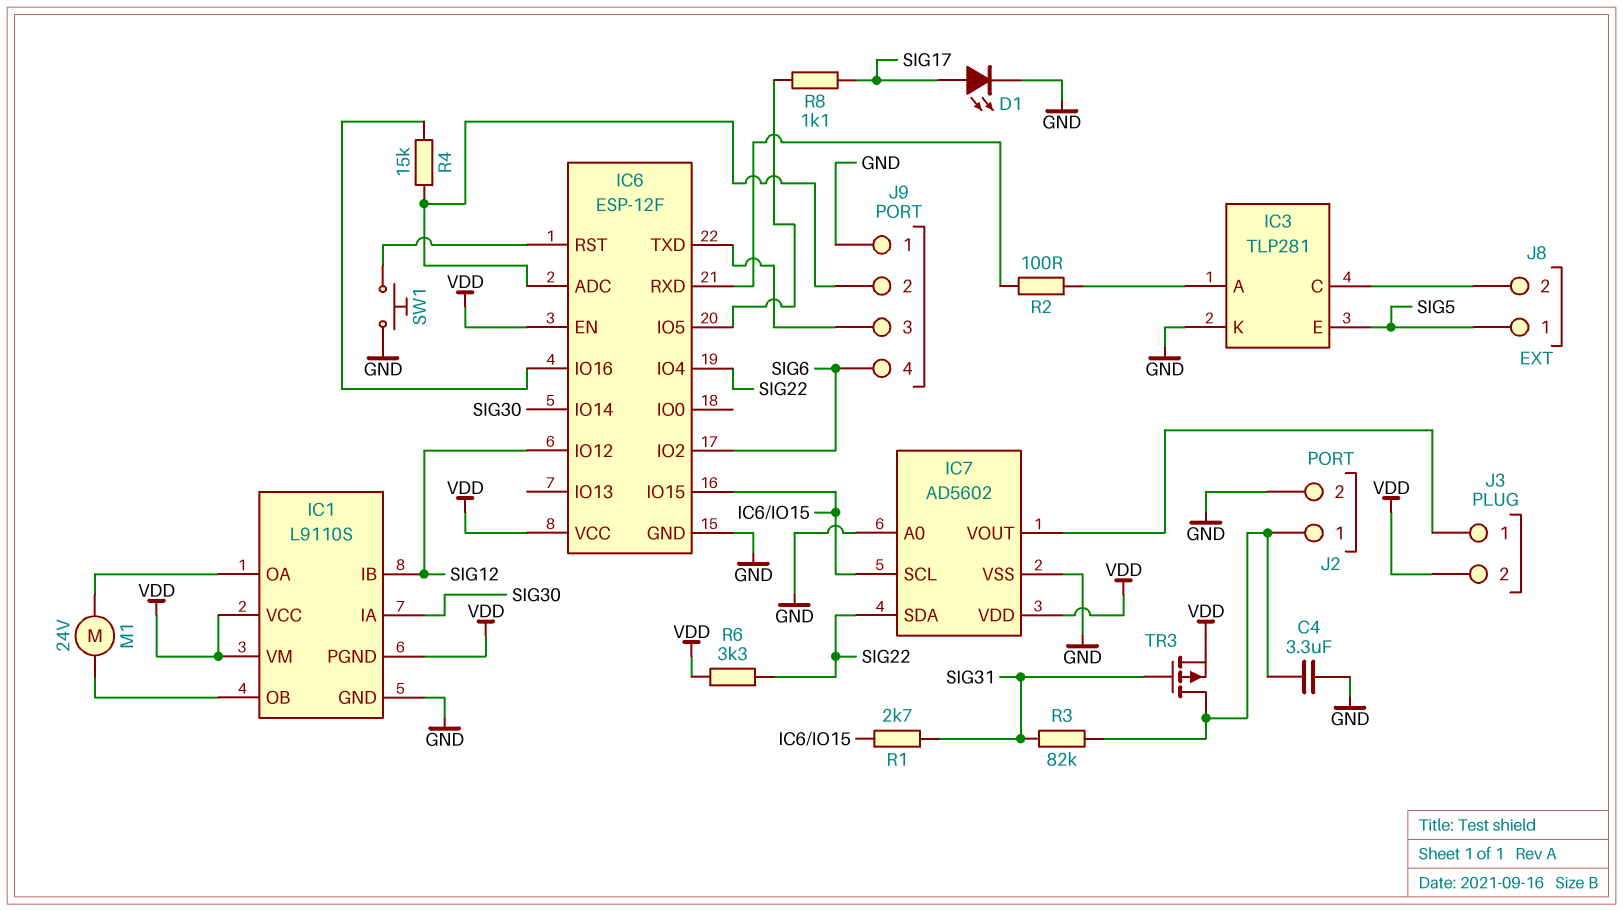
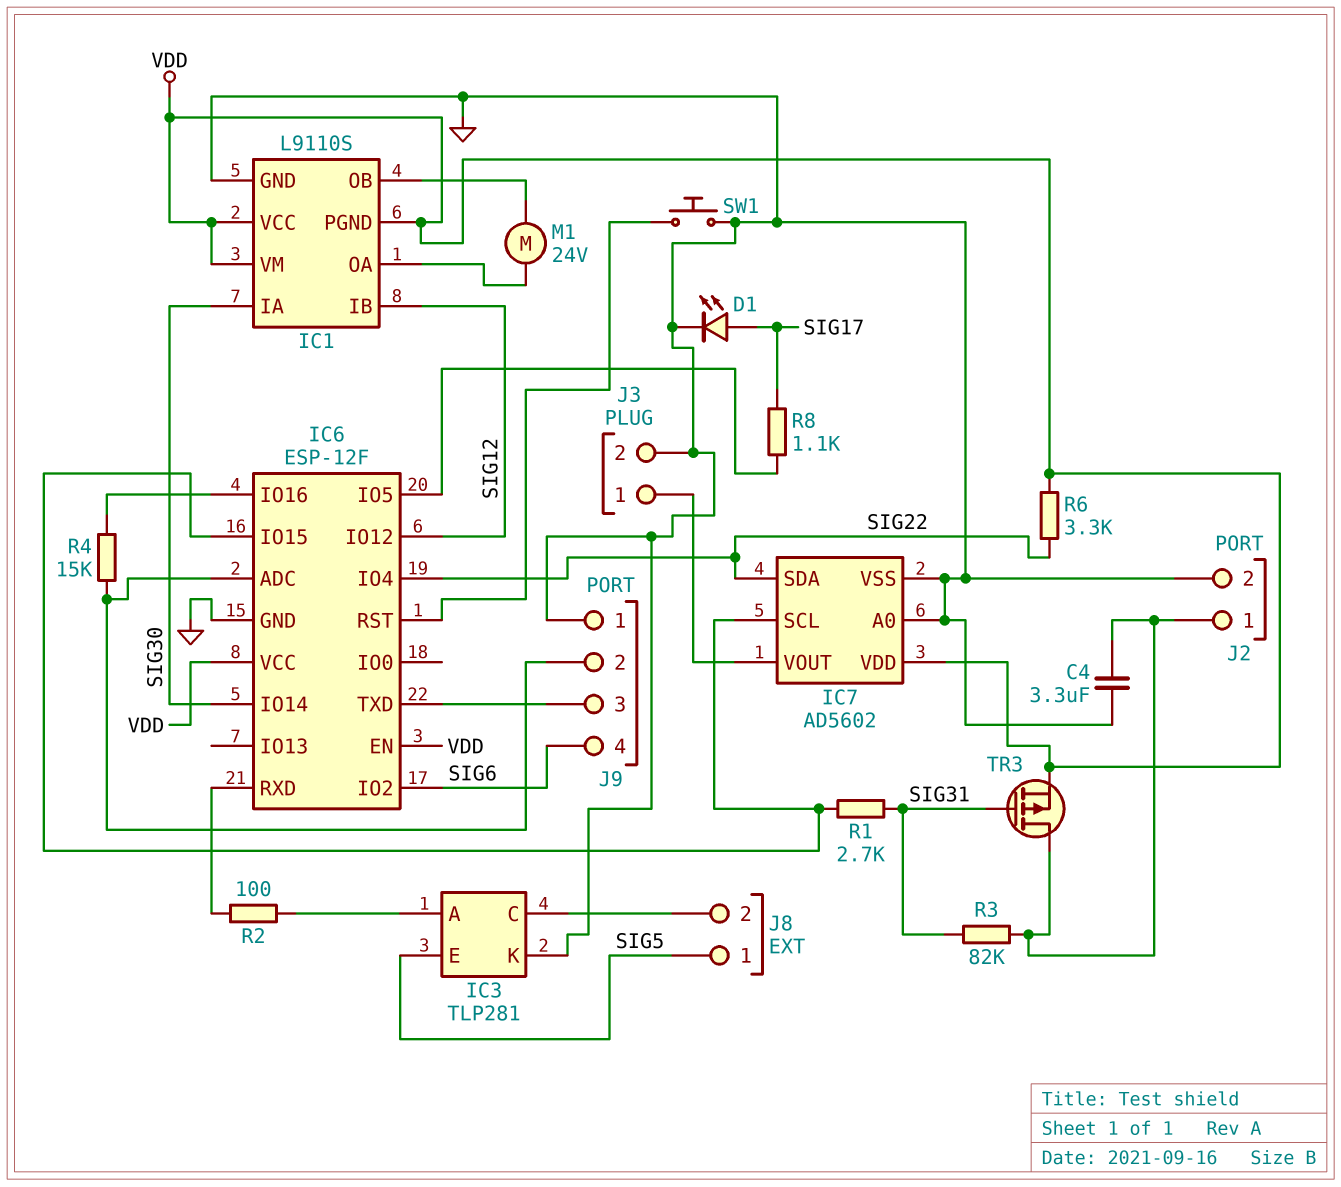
J3 pin 2: VDD -> GND

